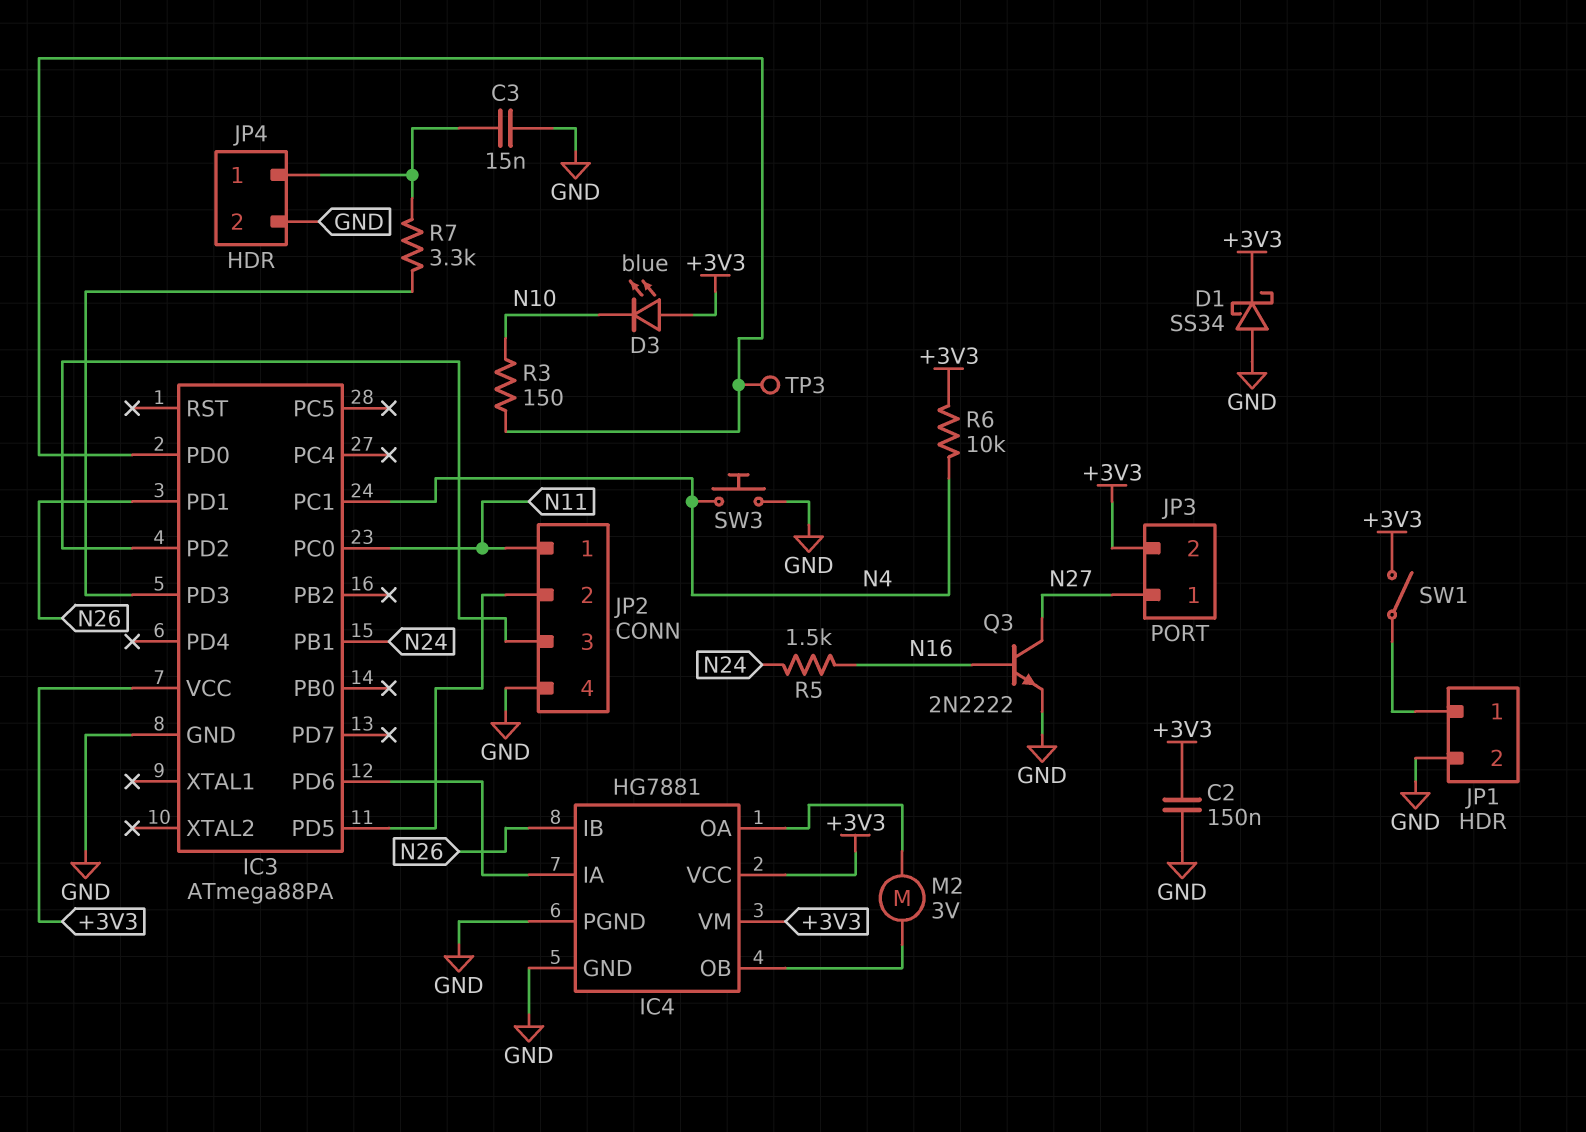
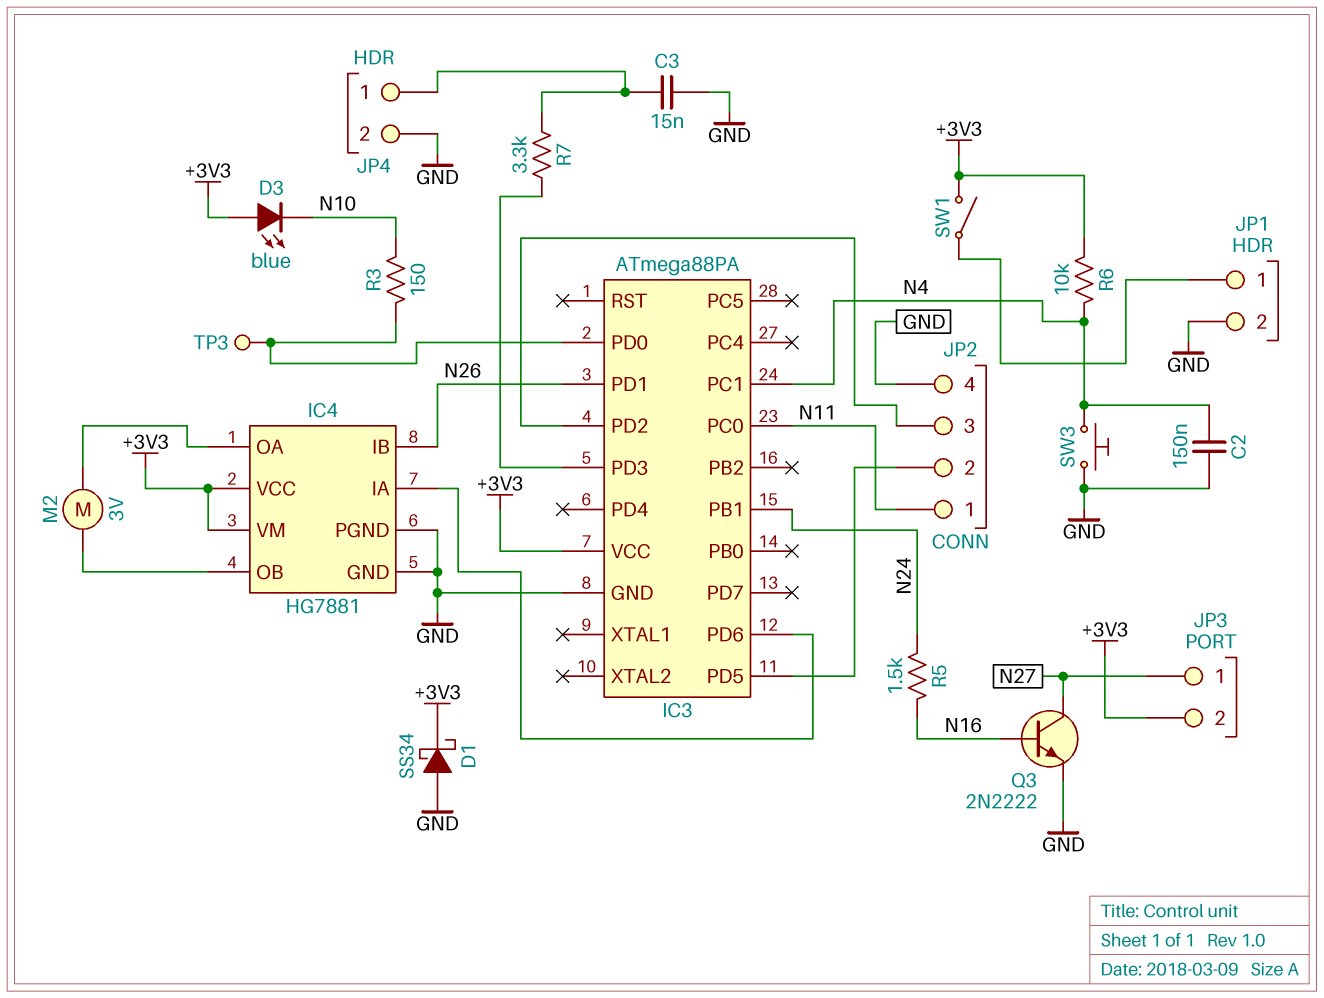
C2: 150nF (+3V3, GND) -> 150nF (GND, N4)

